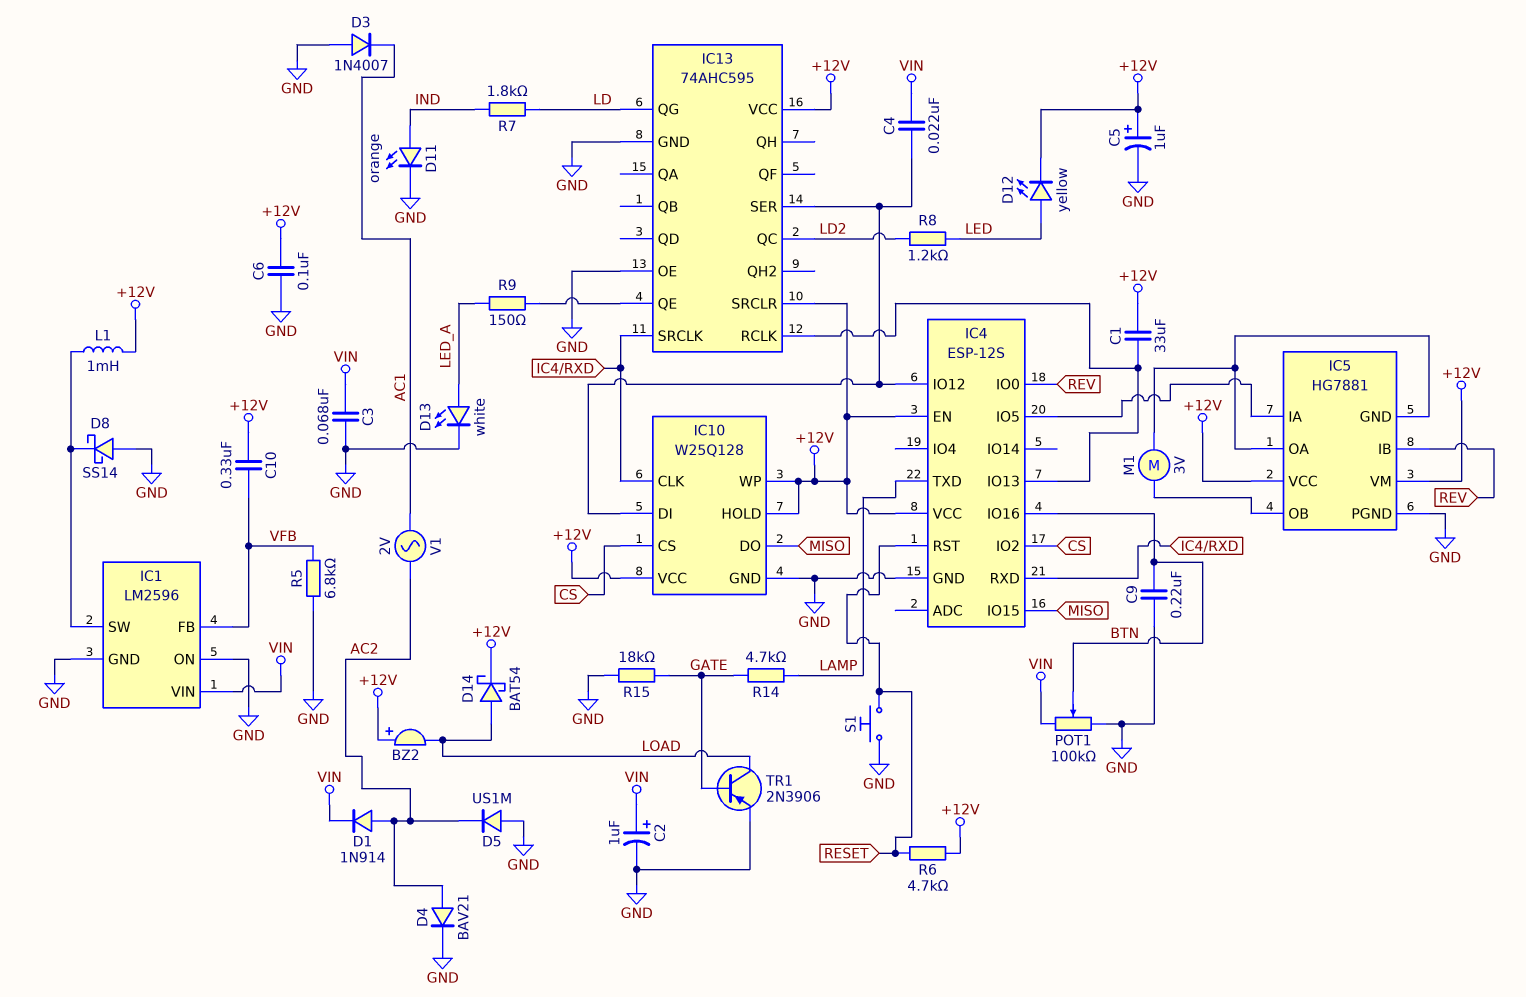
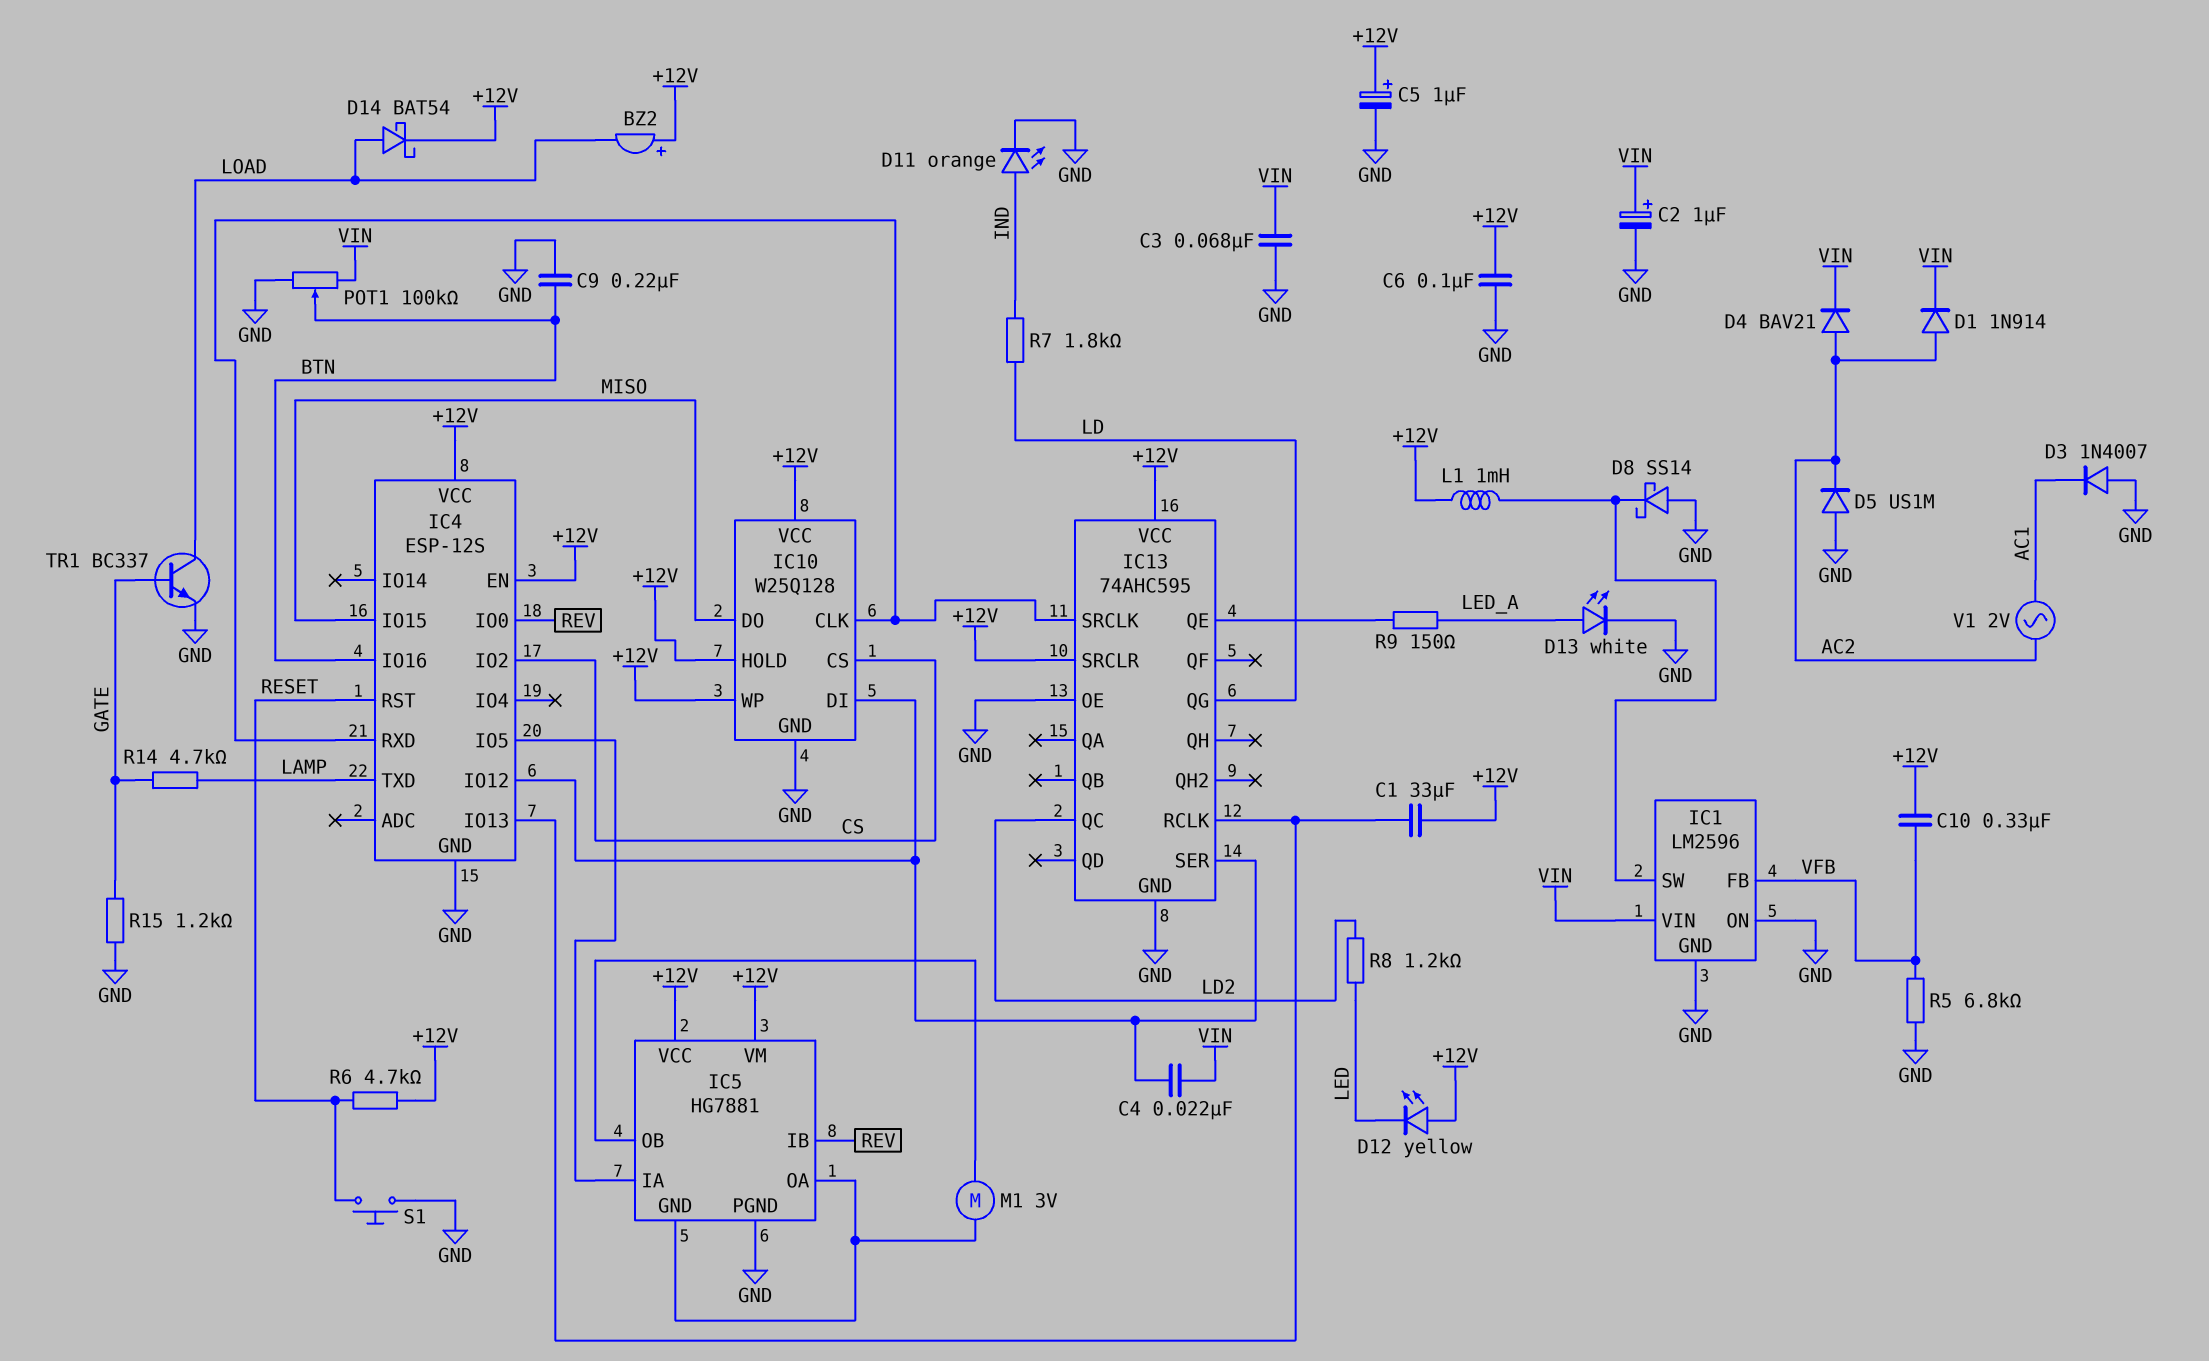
D4: diode BAV21 (A AC2, K GND) -> diode BAV21 (A AC2, K VIN)
D12: LED yellow (A LED, K +12V) -> LED yellow (A +12V, K LED)
R15: 18k (GATE, GND) -> 1.2k (GATE, GND)
TR1: PNP 2N3906 (B GATE, C LOAD, E GND) -> NPN BC337 (B GATE, C LOAD, E GND)

